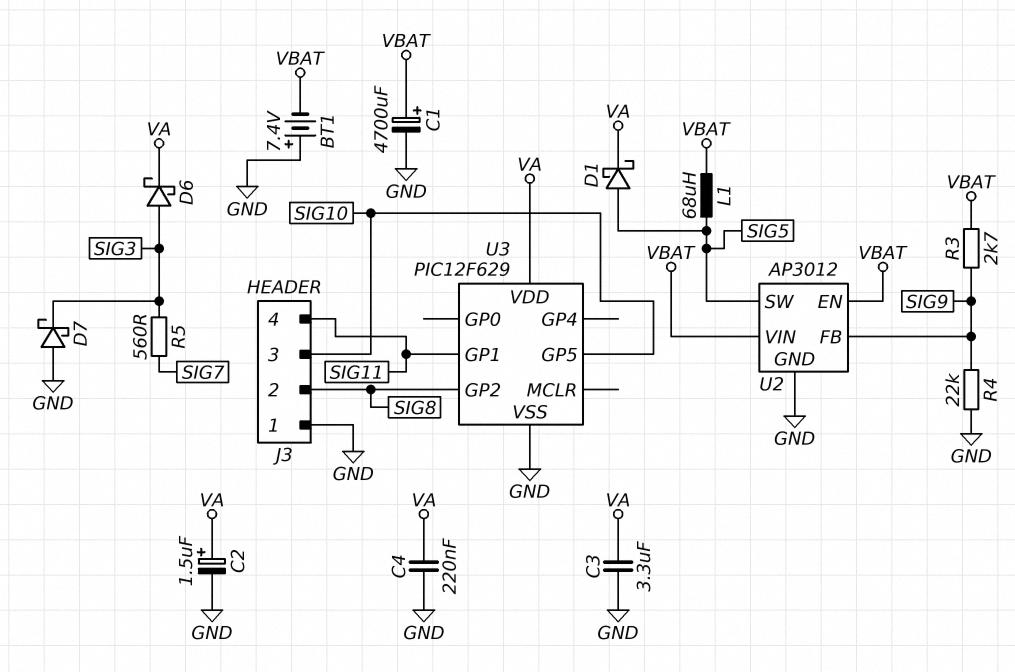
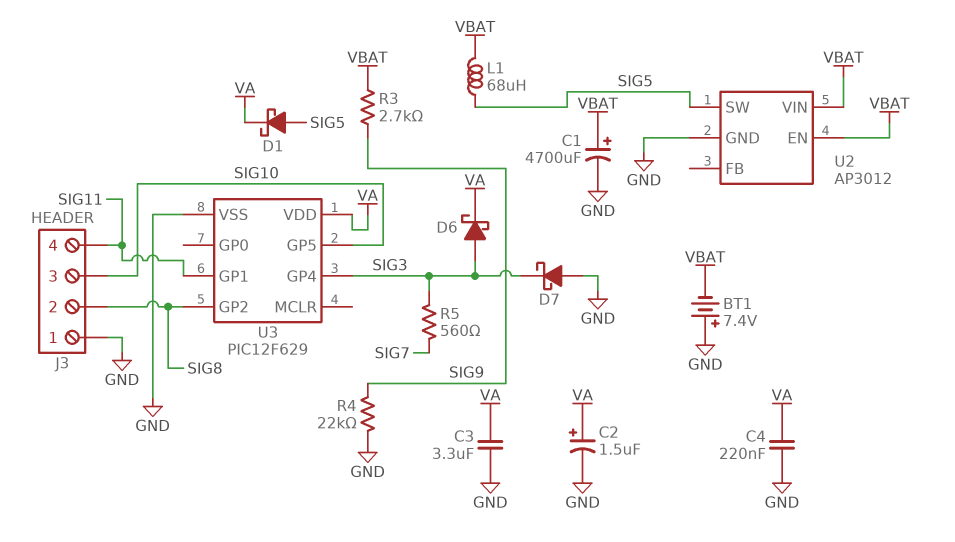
U2 pin FB: SIG9 -> none
U3 pin GP4: none -> SIG3

